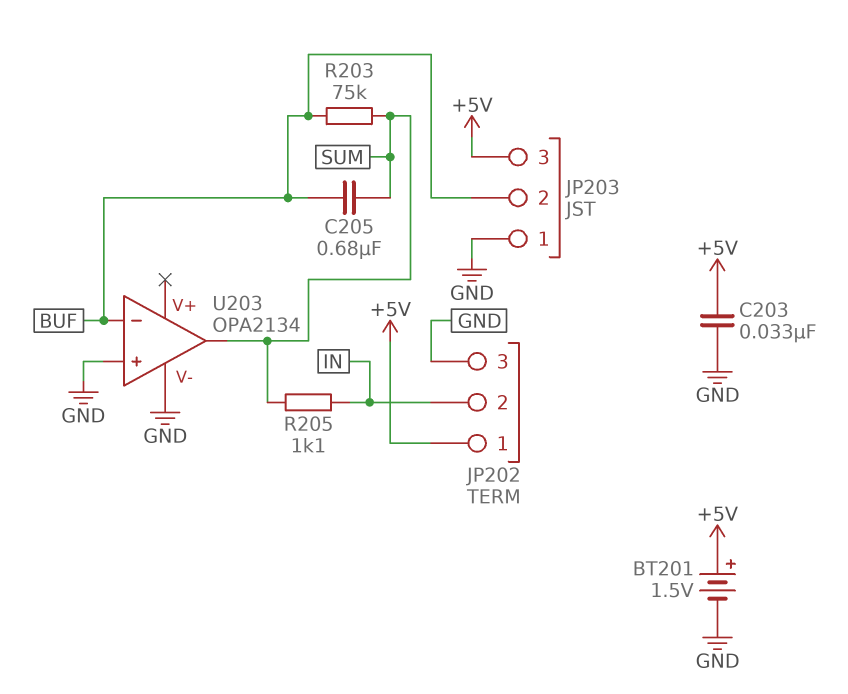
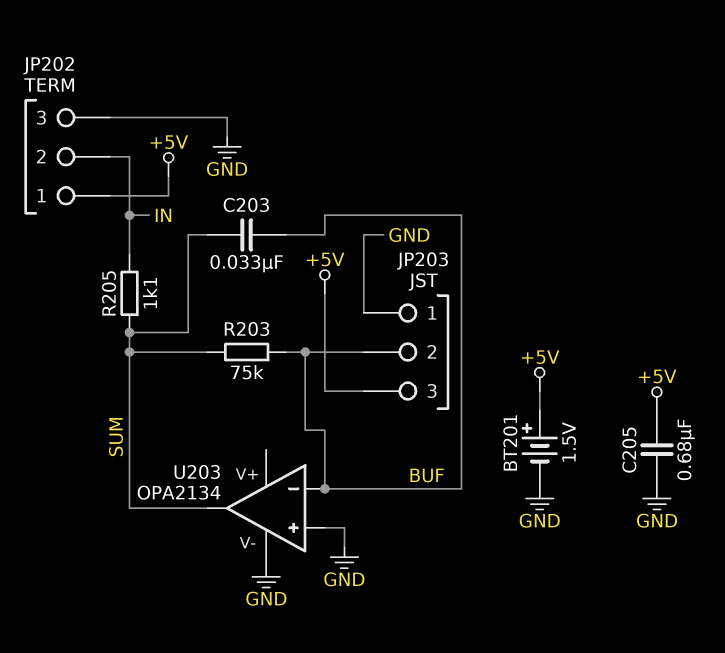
C203: 33nF (+5V, GND) -> 33nF (BUF, SUM)
C205: 680nF (BUF, SUM) -> 680nF (+5V, GND)

